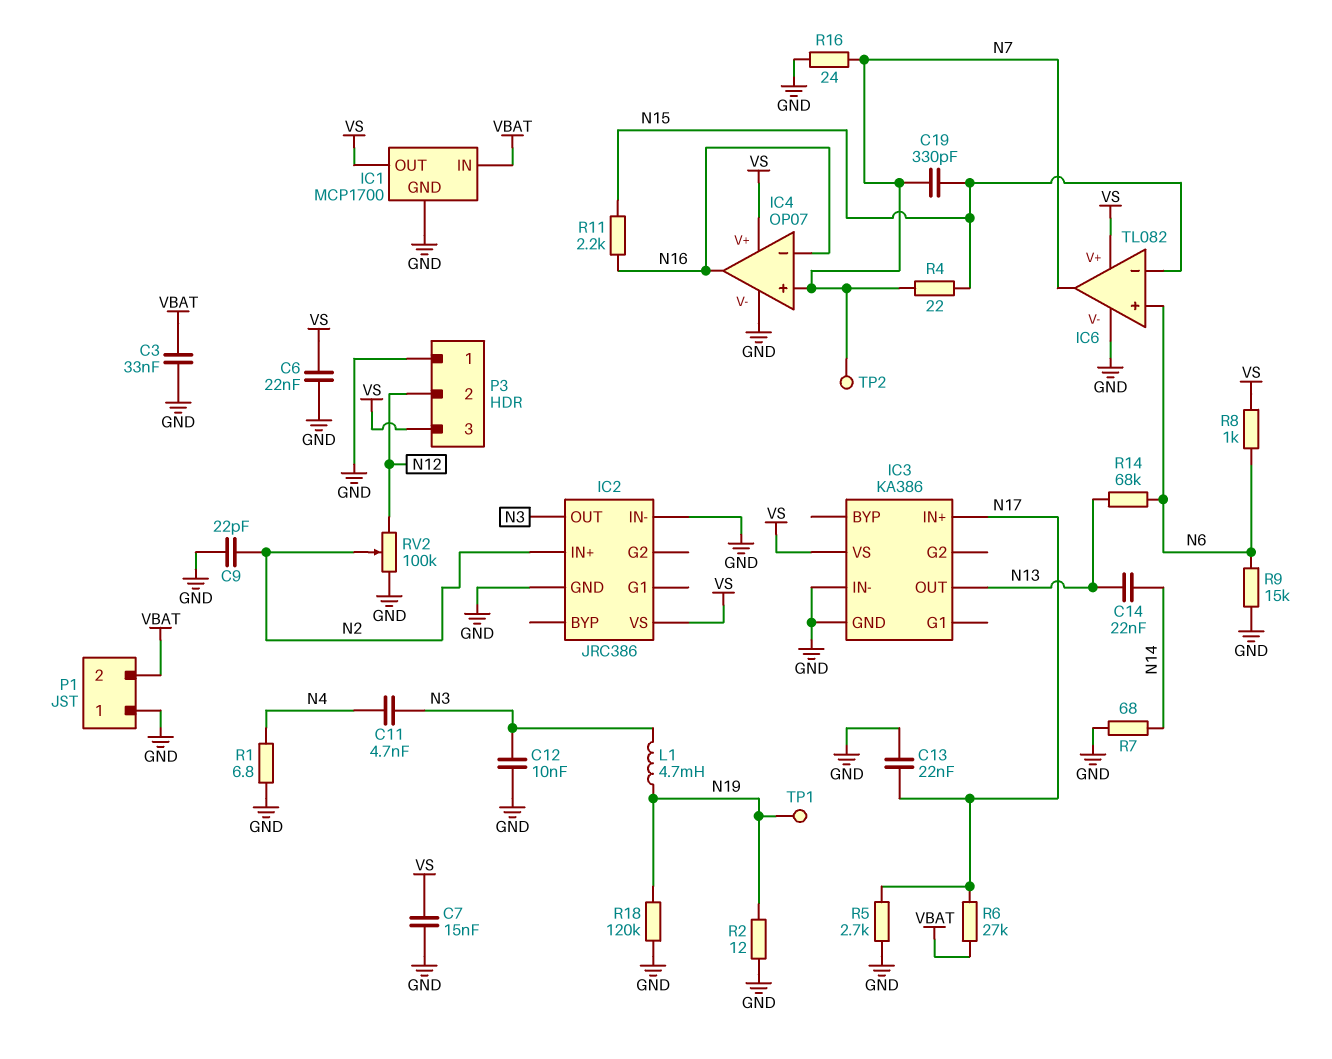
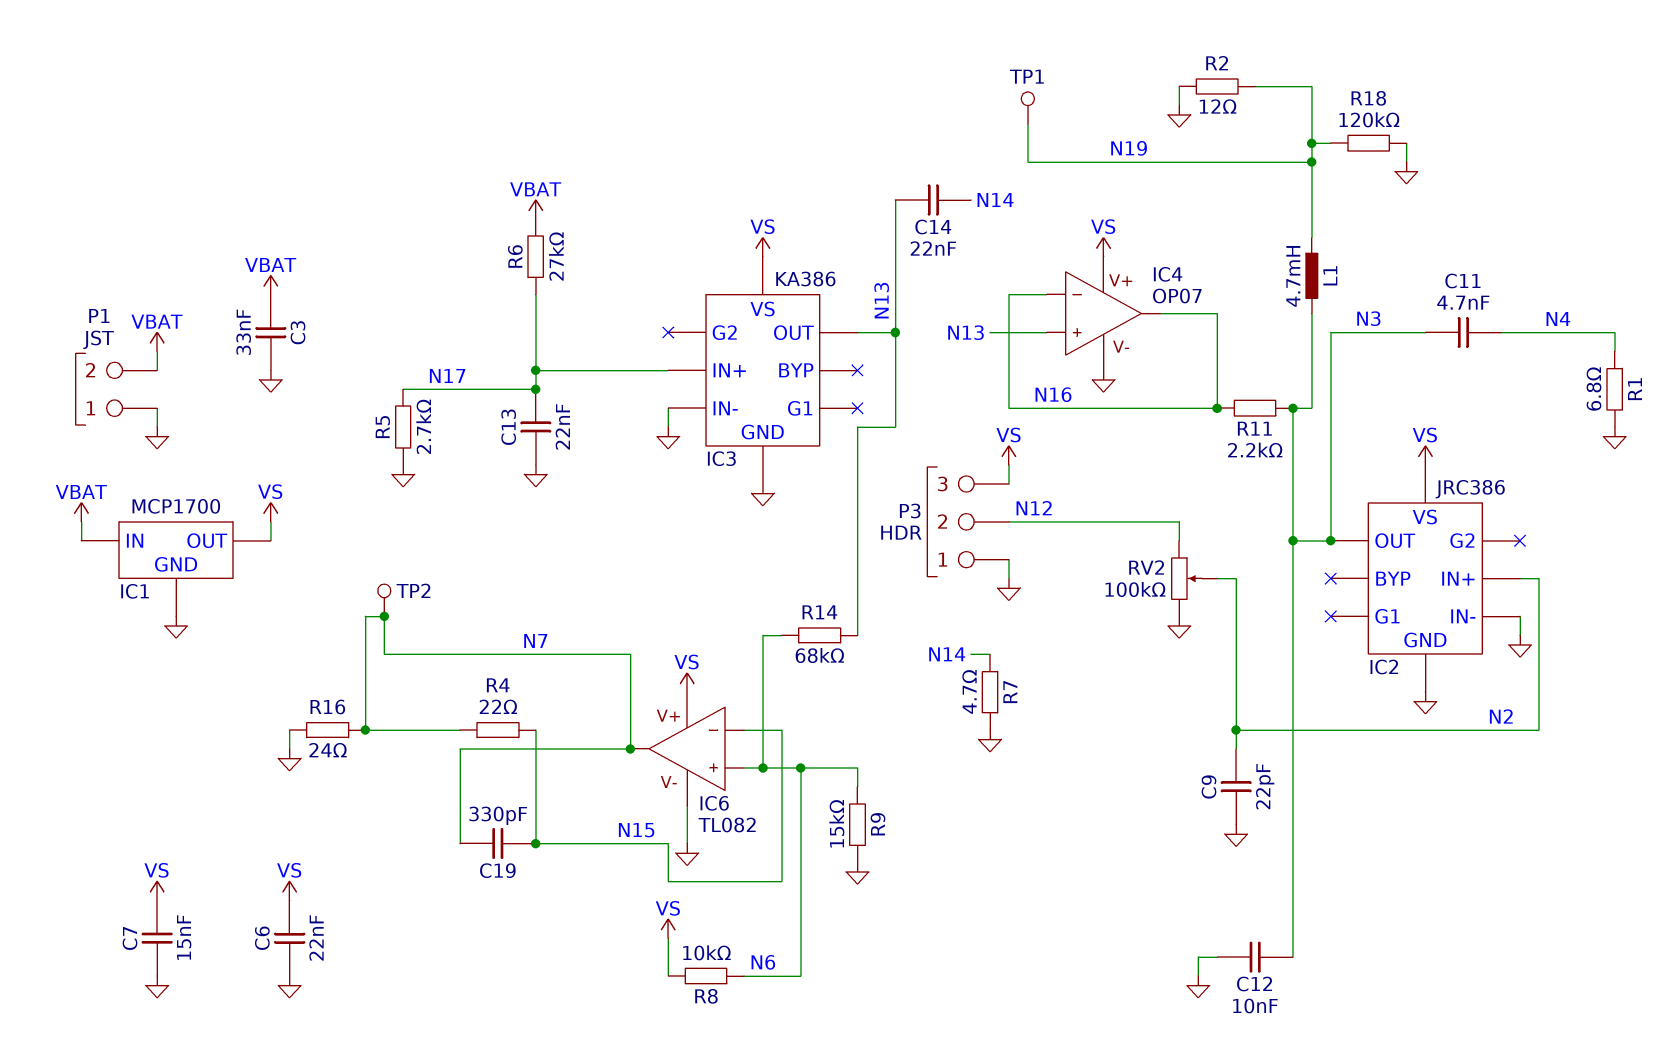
IC4 pin in+: N7 -> N13
R7: 68 (GND, N14) -> 4.7 (GND, N14)
R8: 1k (N6, VS) -> 10k (N6, VS)
R11: 2.2k (N15, N16) -> 2.2k (N3, N16)

